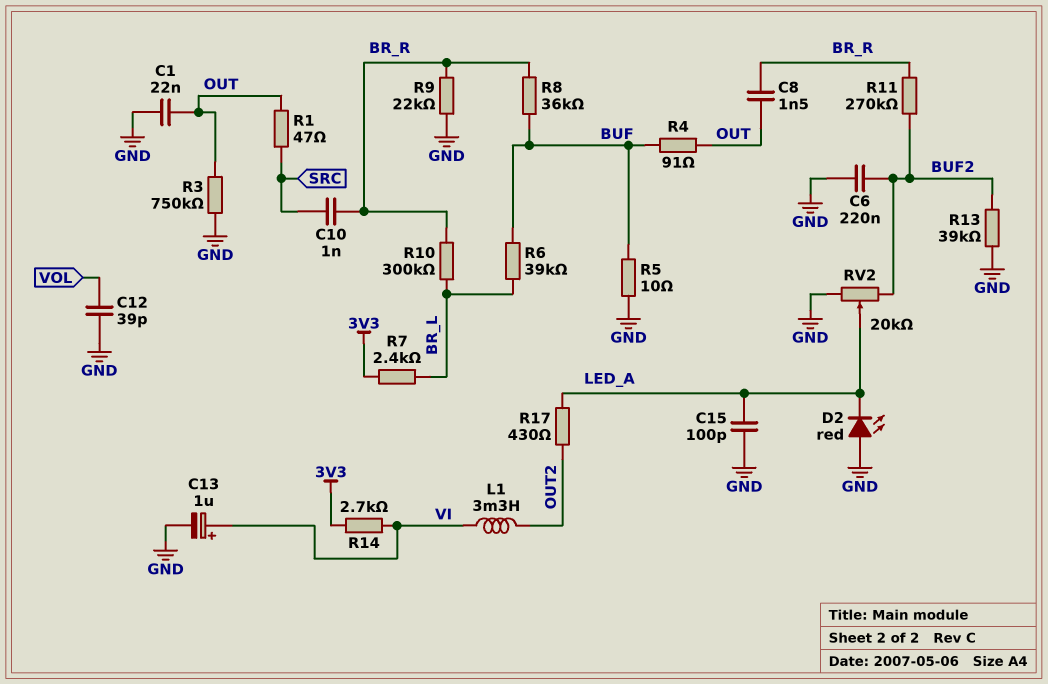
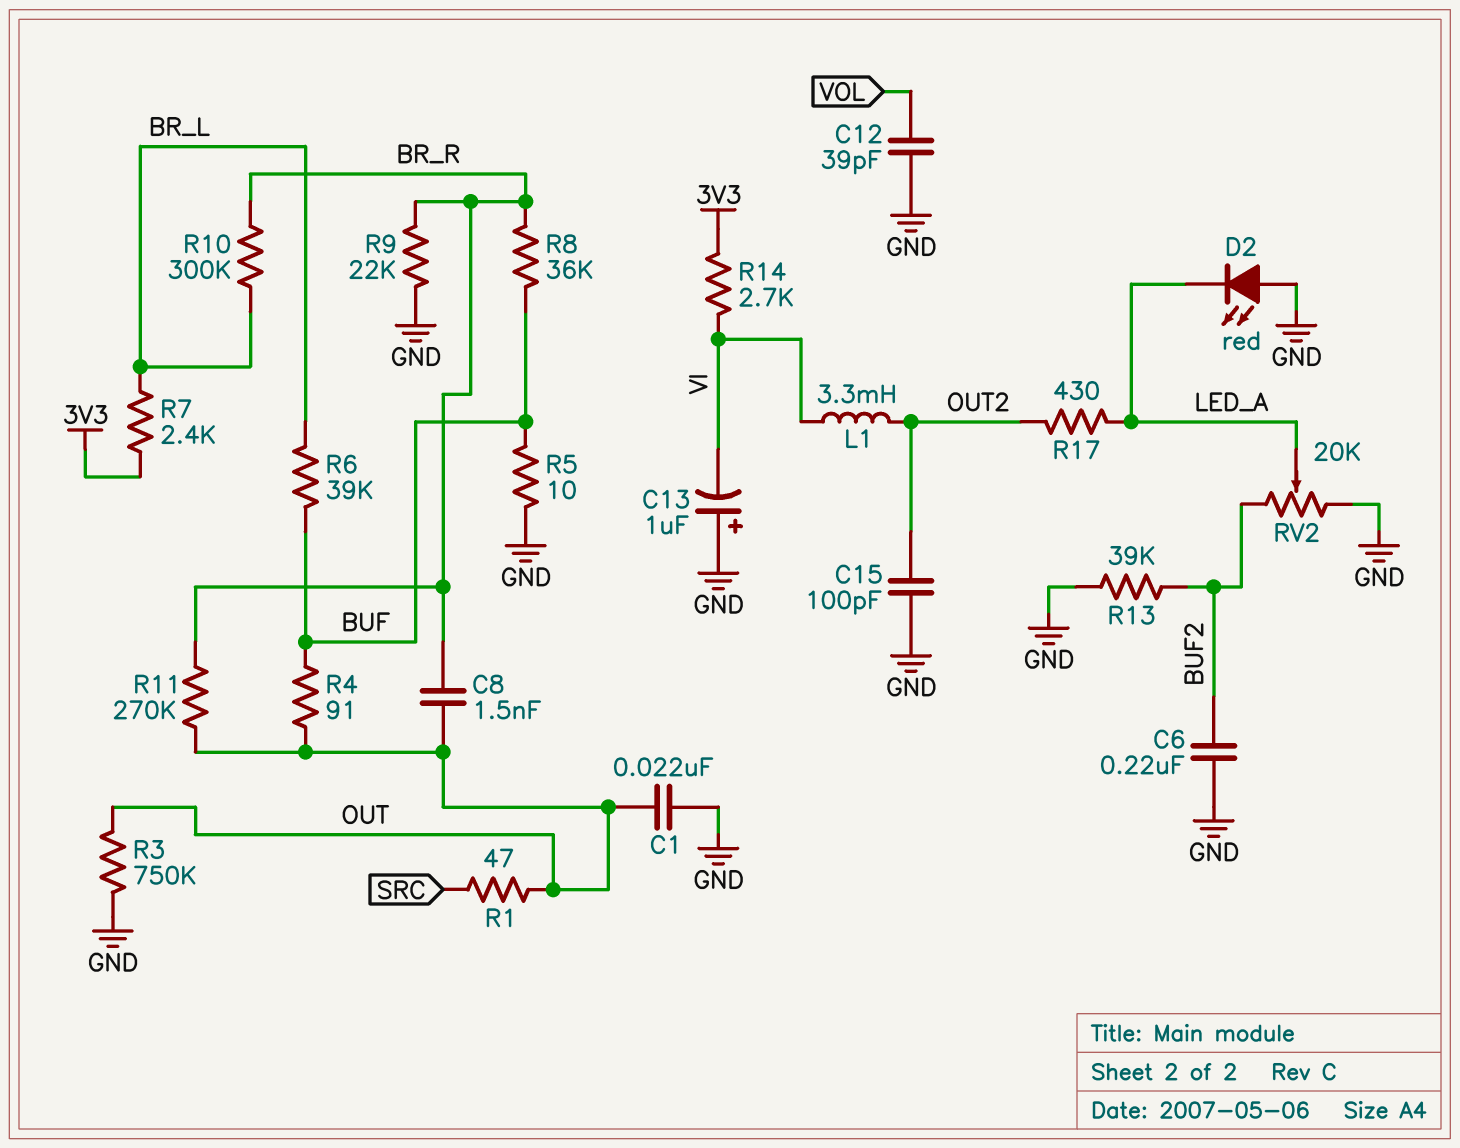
C10: 1nF (BR_R, SRC) -> none
C13: 1uF (plus VI, minus GND) -> 1uF (plus GND, minus VI)
C15: 100pF (GND, LED_A) -> 100pF (GND, OUT2)
R11: 270k (BR_R, BUF2) -> 270k (BR_R, OUT)

